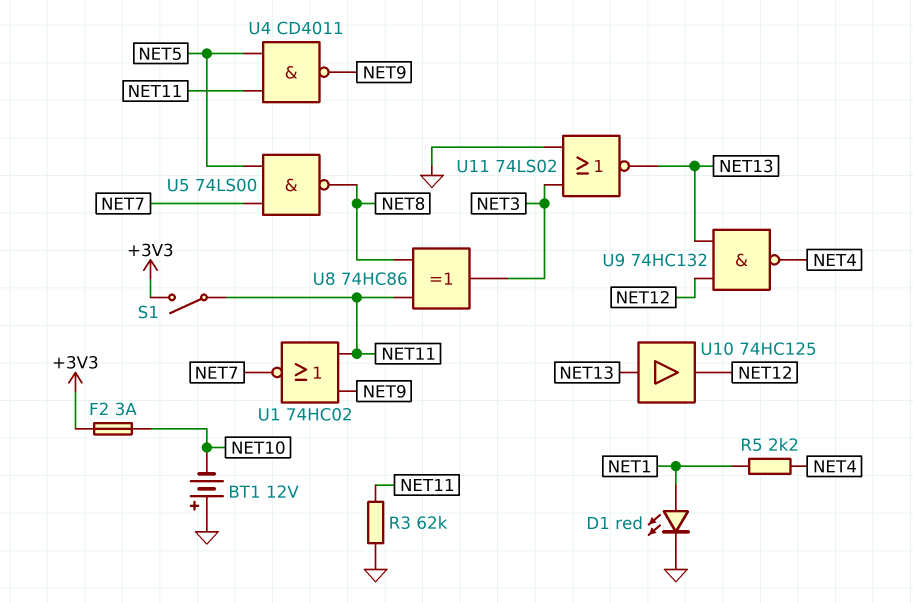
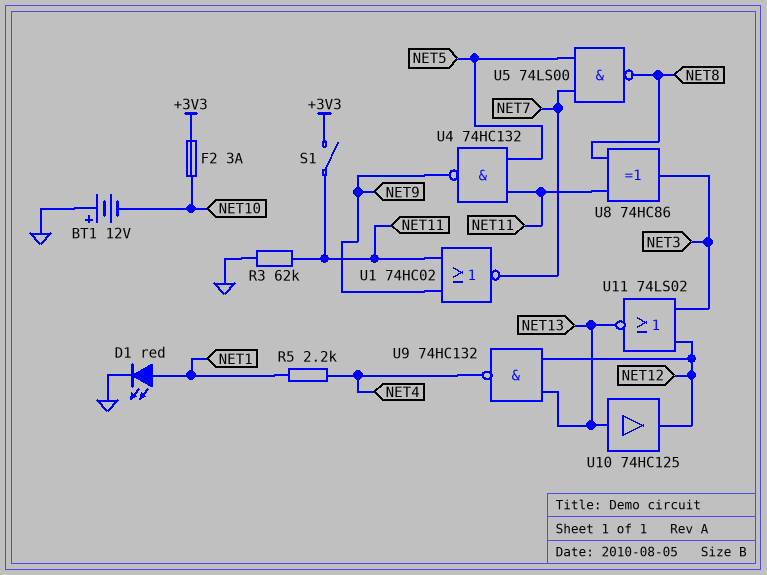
U4: NAND CD4011 (in NET5, in NET11, out NET9) -> NAND 74HC132 (in NET5, in NET11, out NET9)
U11: NOR 74LS02 (in GND, in NET3, out NET13) -> NOR 74LS02 (in NET3, in NET12, out NET13)

